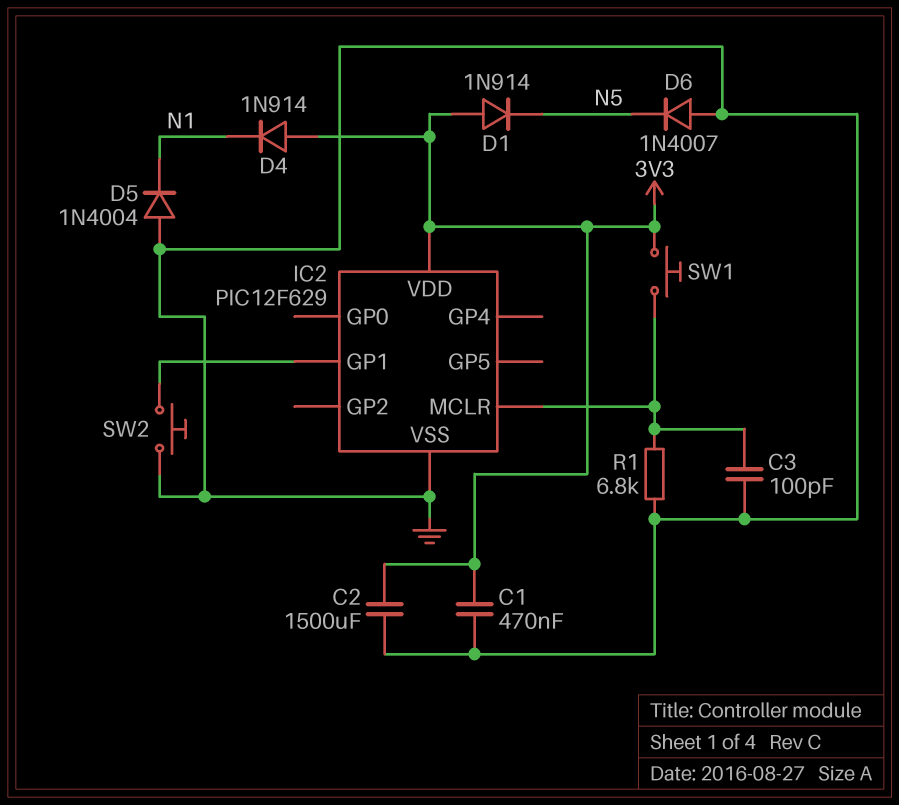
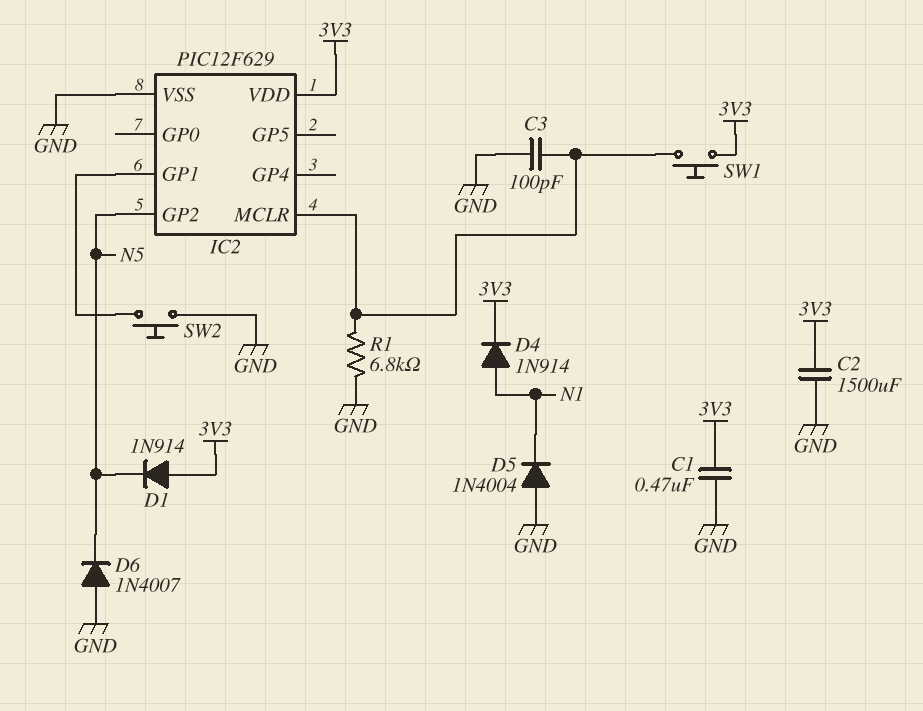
D4: diode 1N914 (A 3V3, K N1) -> diode 1N914 (A N1, K 3V3)
IC2 pin GP2: none -> N5

